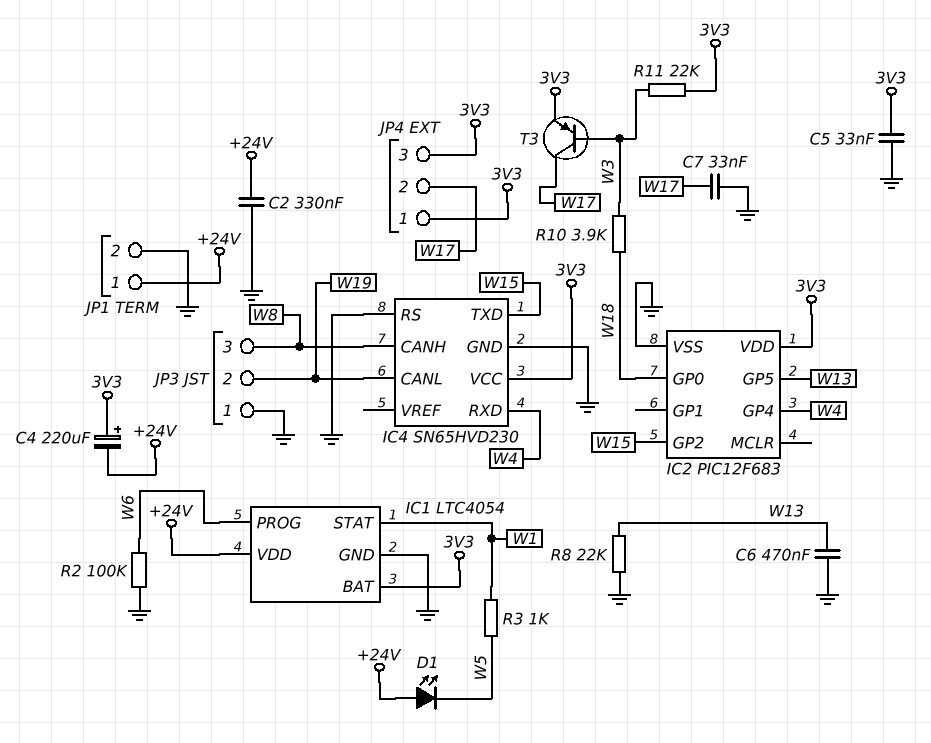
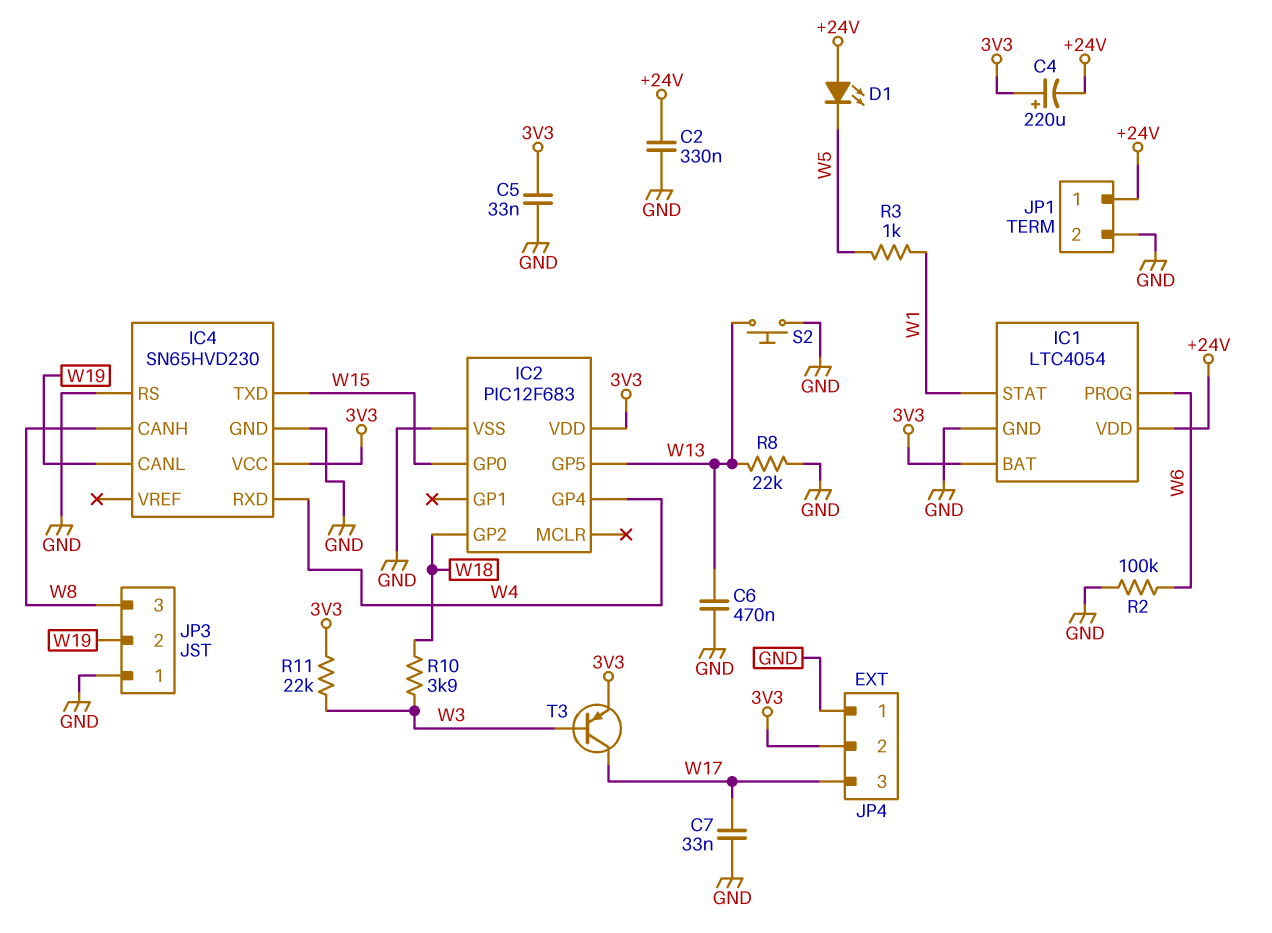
IC2 pin GP0: W18 -> W15
IC2 pin GP2: W15 -> W18
JP4 pin 1: 3V3 -> GND
JP4 pin 2: W17 -> 3V3
JP4 pin 3: 3V3 -> W17
S2: none -> button (GND, W13)

